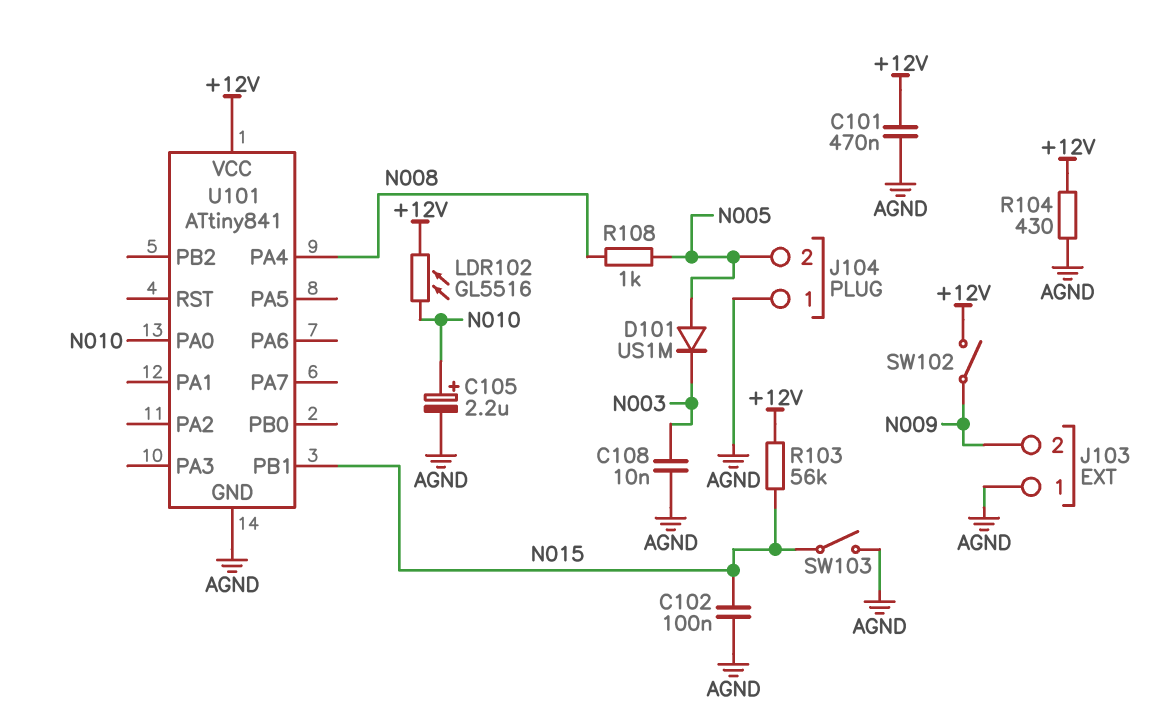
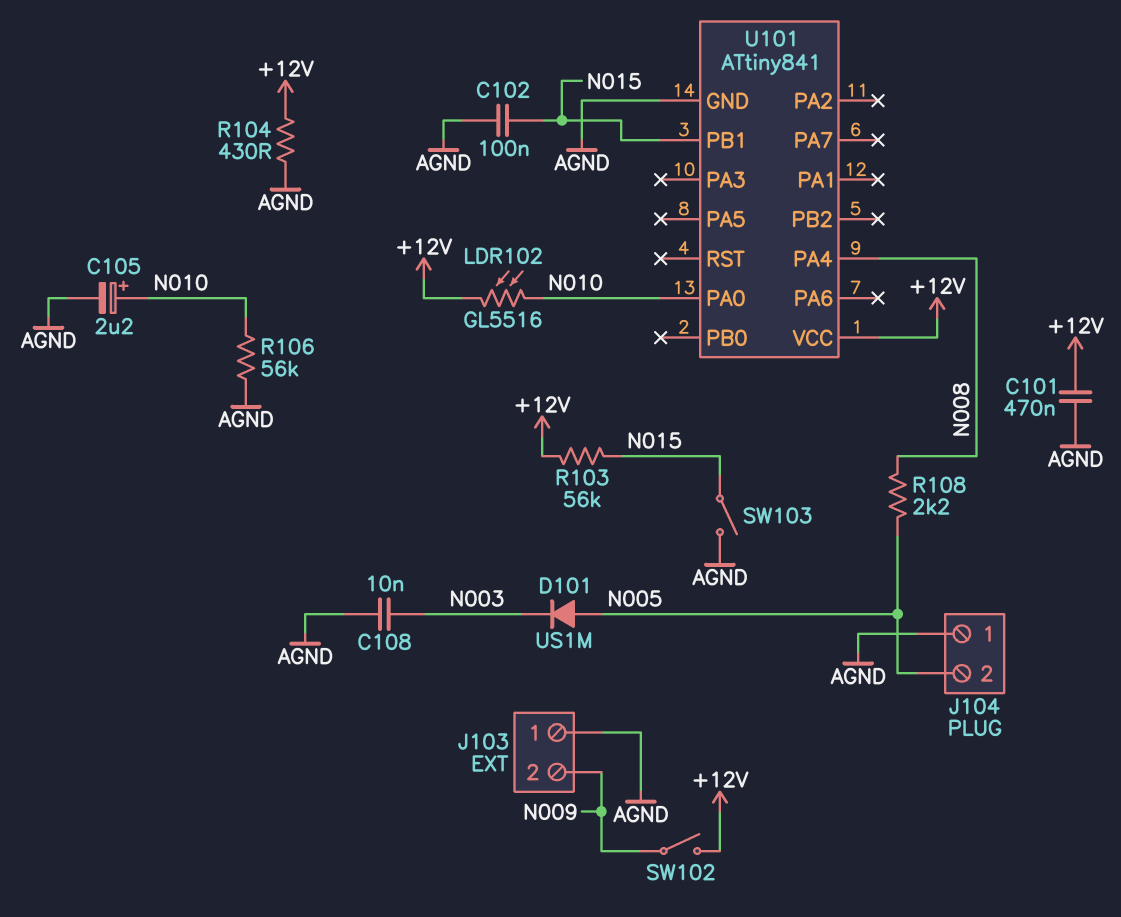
R106: none -> 56k (AGND, N010)
R108: 1k (N005, N008) -> 2.2k (N005, N008)

